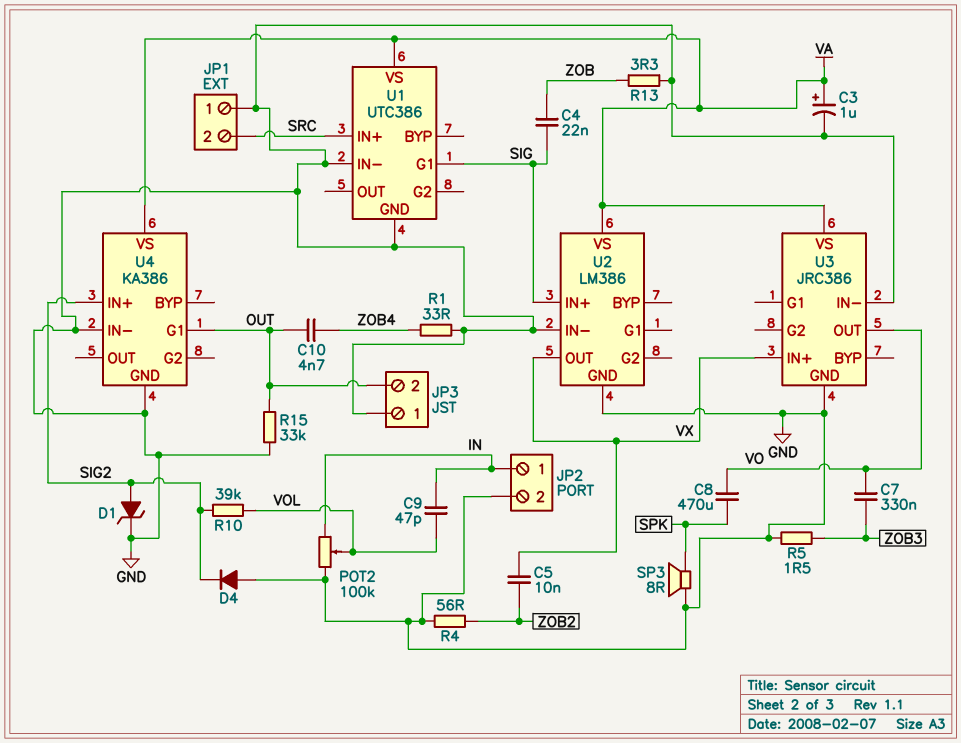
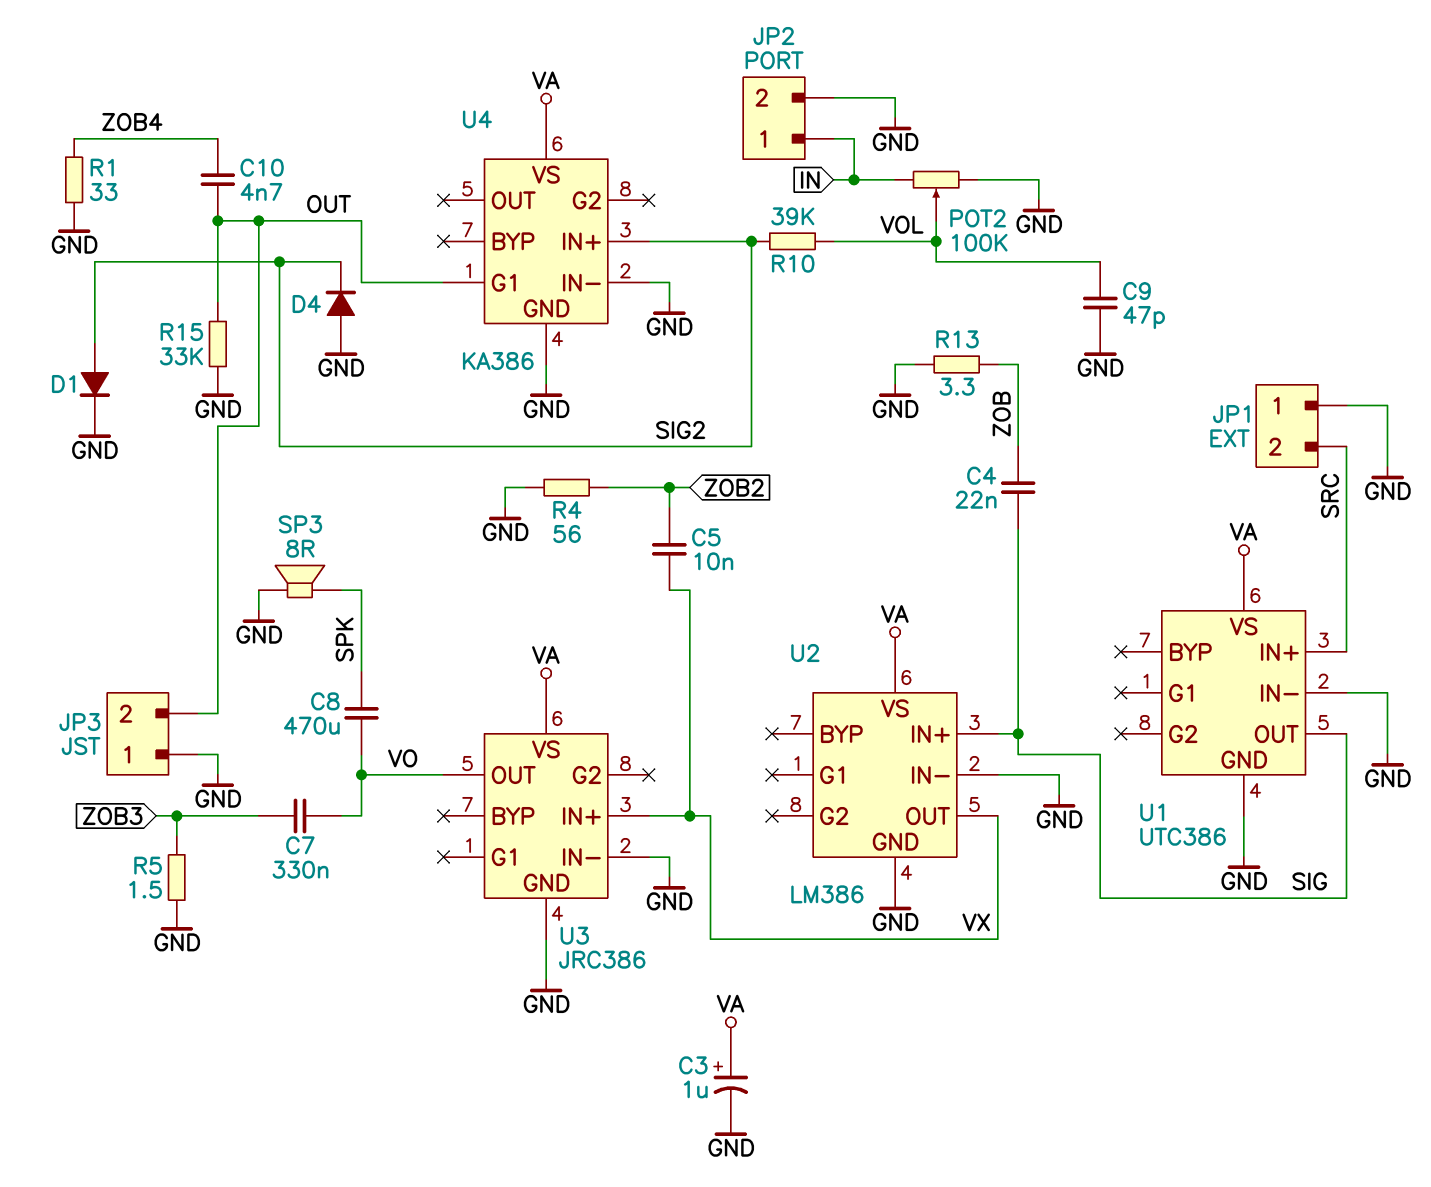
C9: 47pF (IN, VOL) -> 47pF (GND, VOL)
D1: zener (A SIG2, K GND) -> diode (A SIG2, K GND)
U1 pin G1: SIG -> none
U1 pin OUT: none -> SIG

